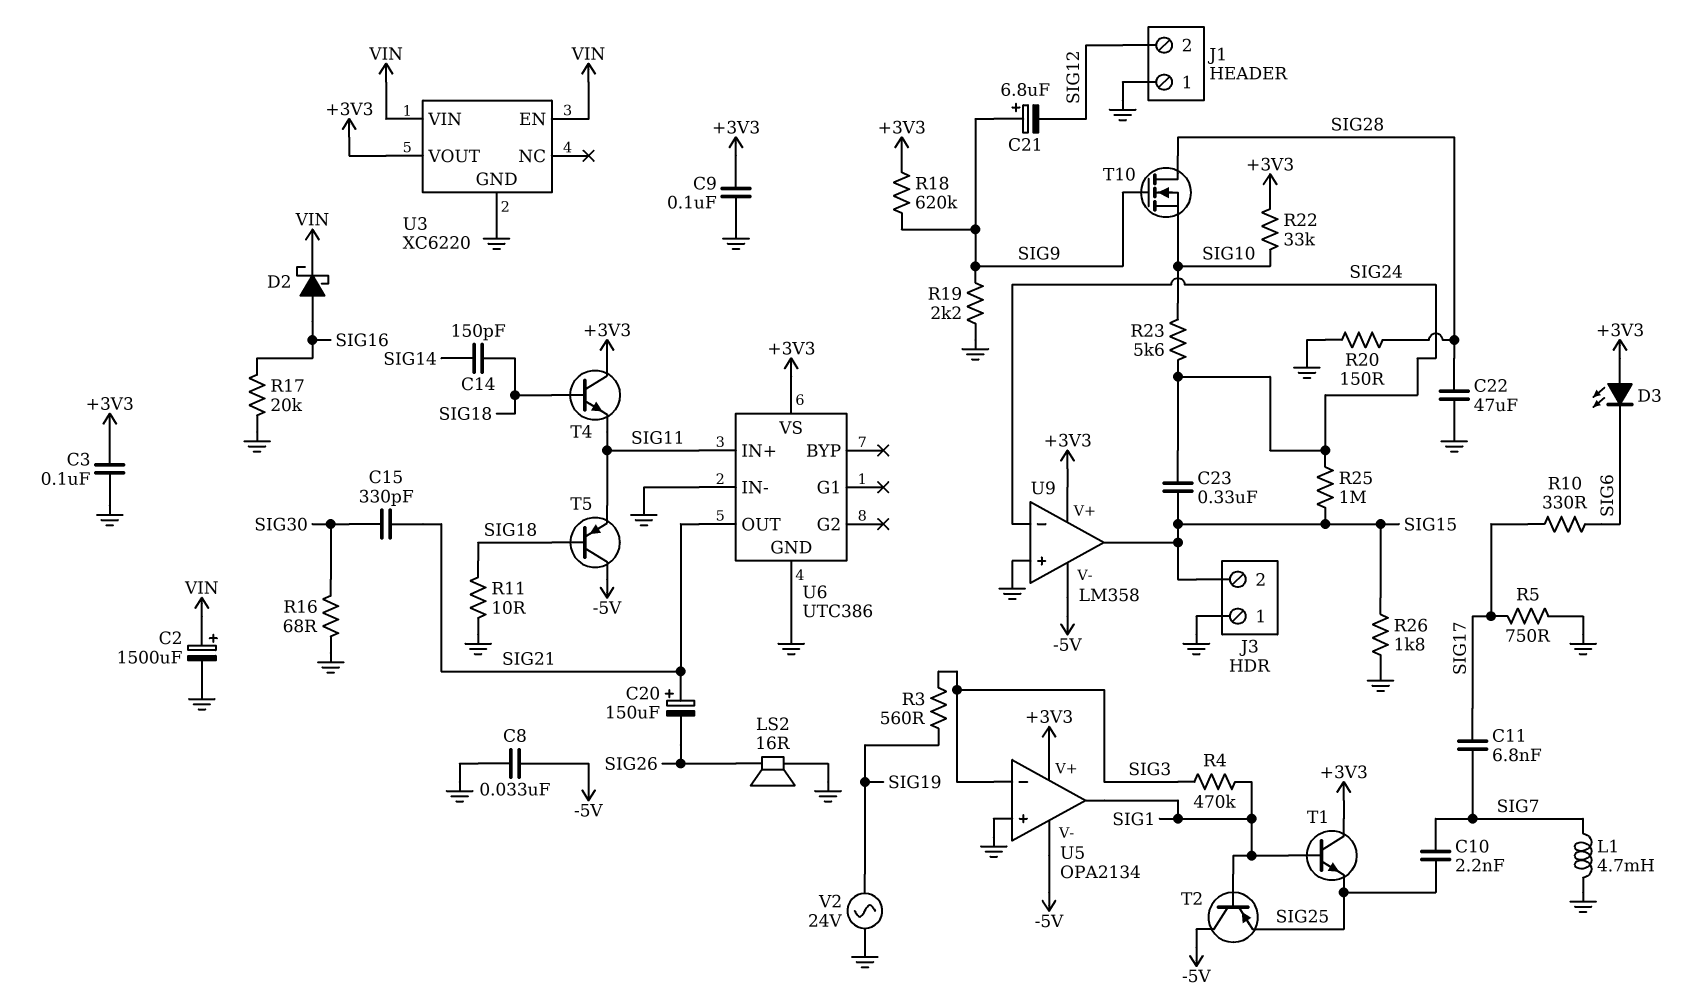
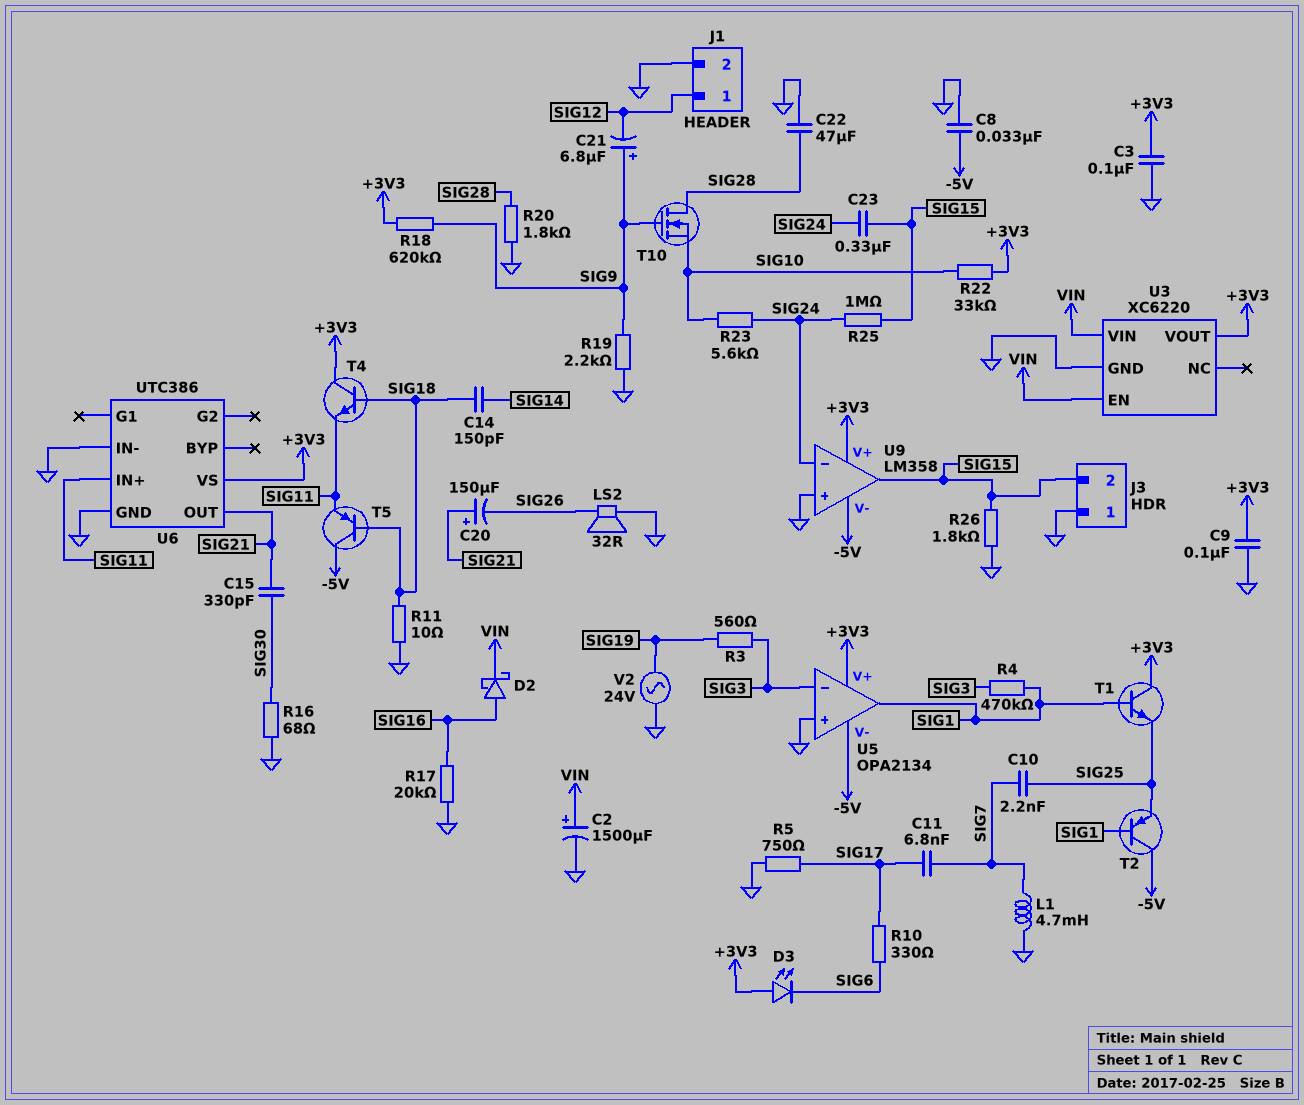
J1 pin 1: GND -> SIG12
J1 pin 2: SIG12 -> GND
LS2: speaker 16R (GND, SIG26) -> speaker 32R (GND, SIG26)
R20: 150 (GND, SIG28) -> 1.8k (GND, SIG28)

